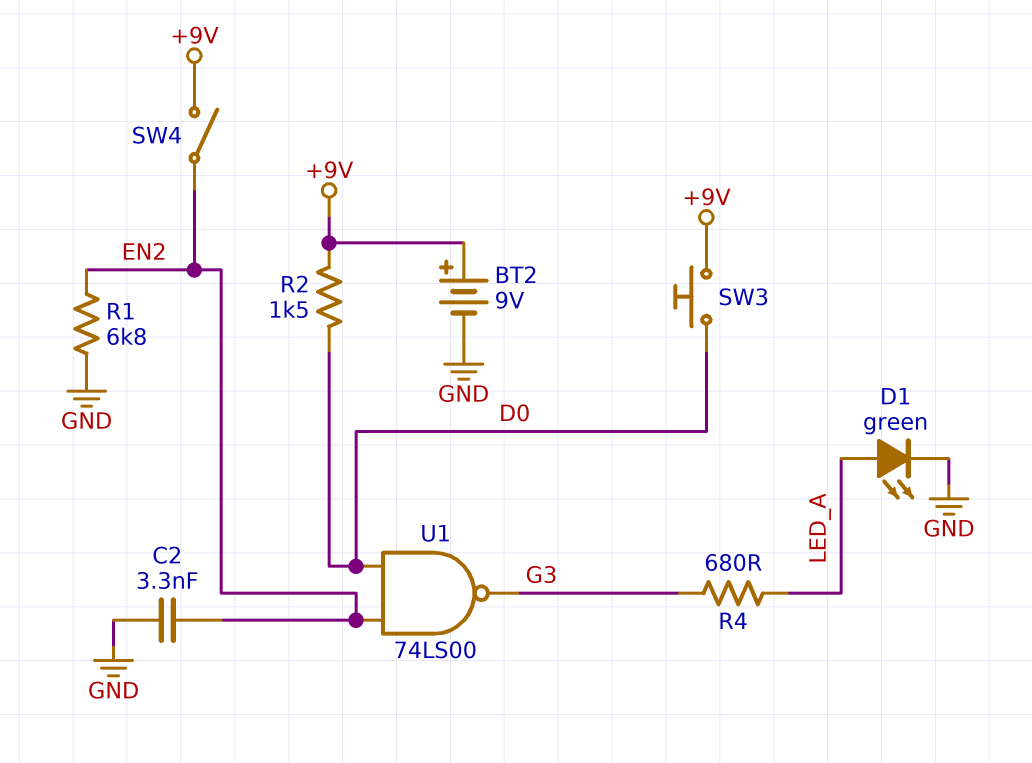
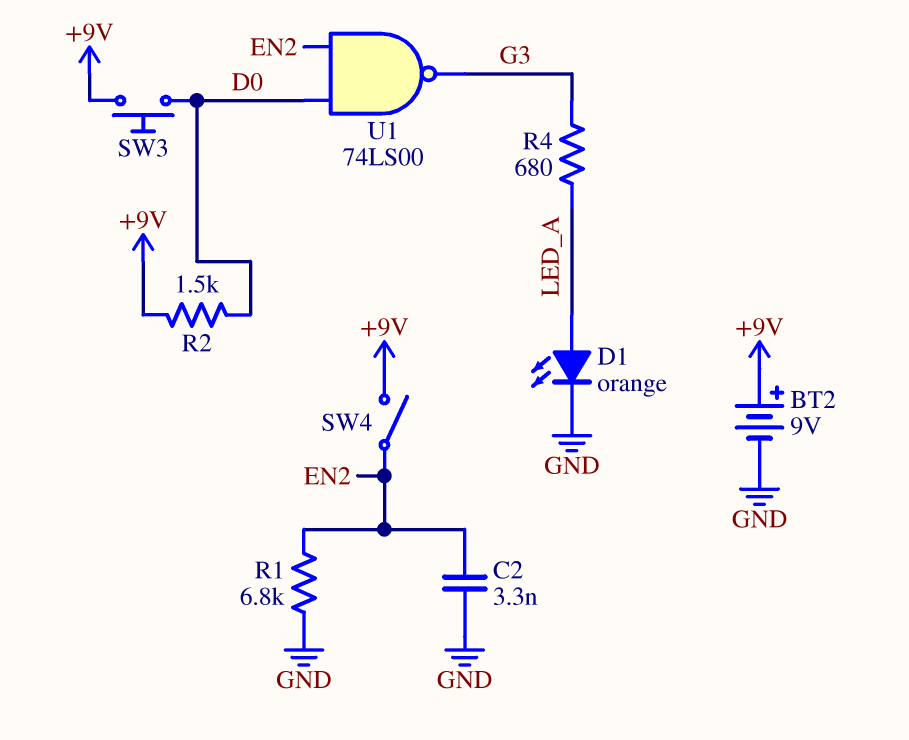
D1: LED green (A LED_A, K GND) -> LED orange (A LED_A, K GND)

